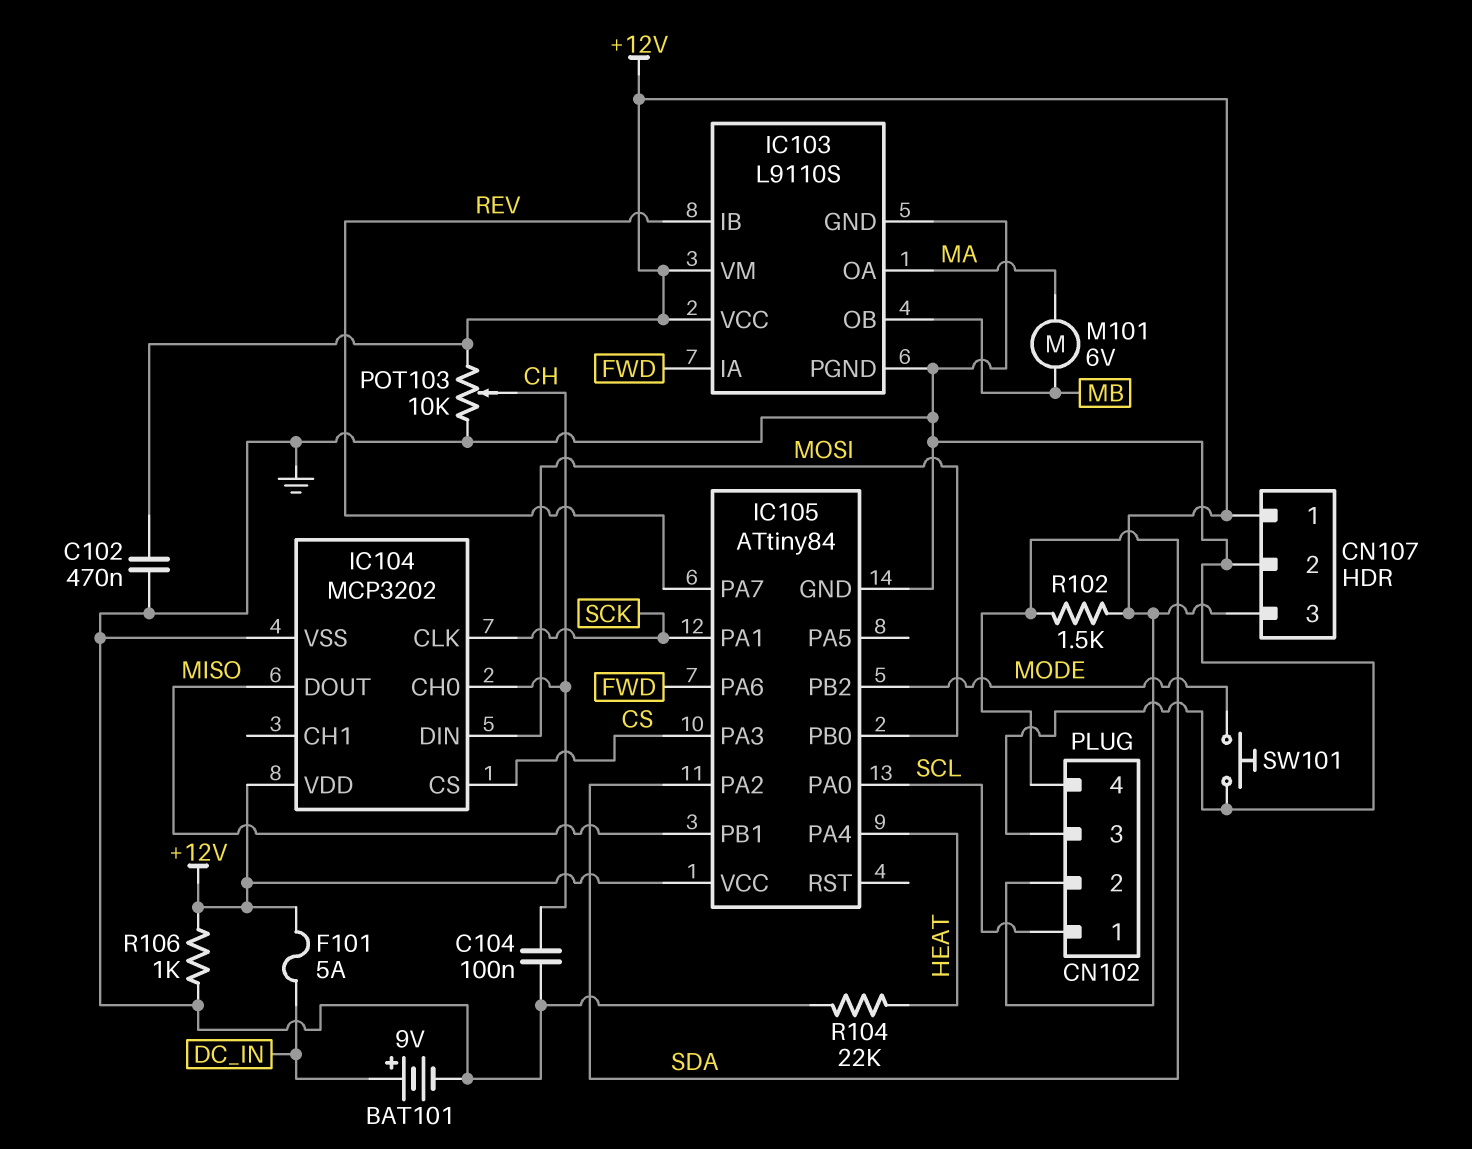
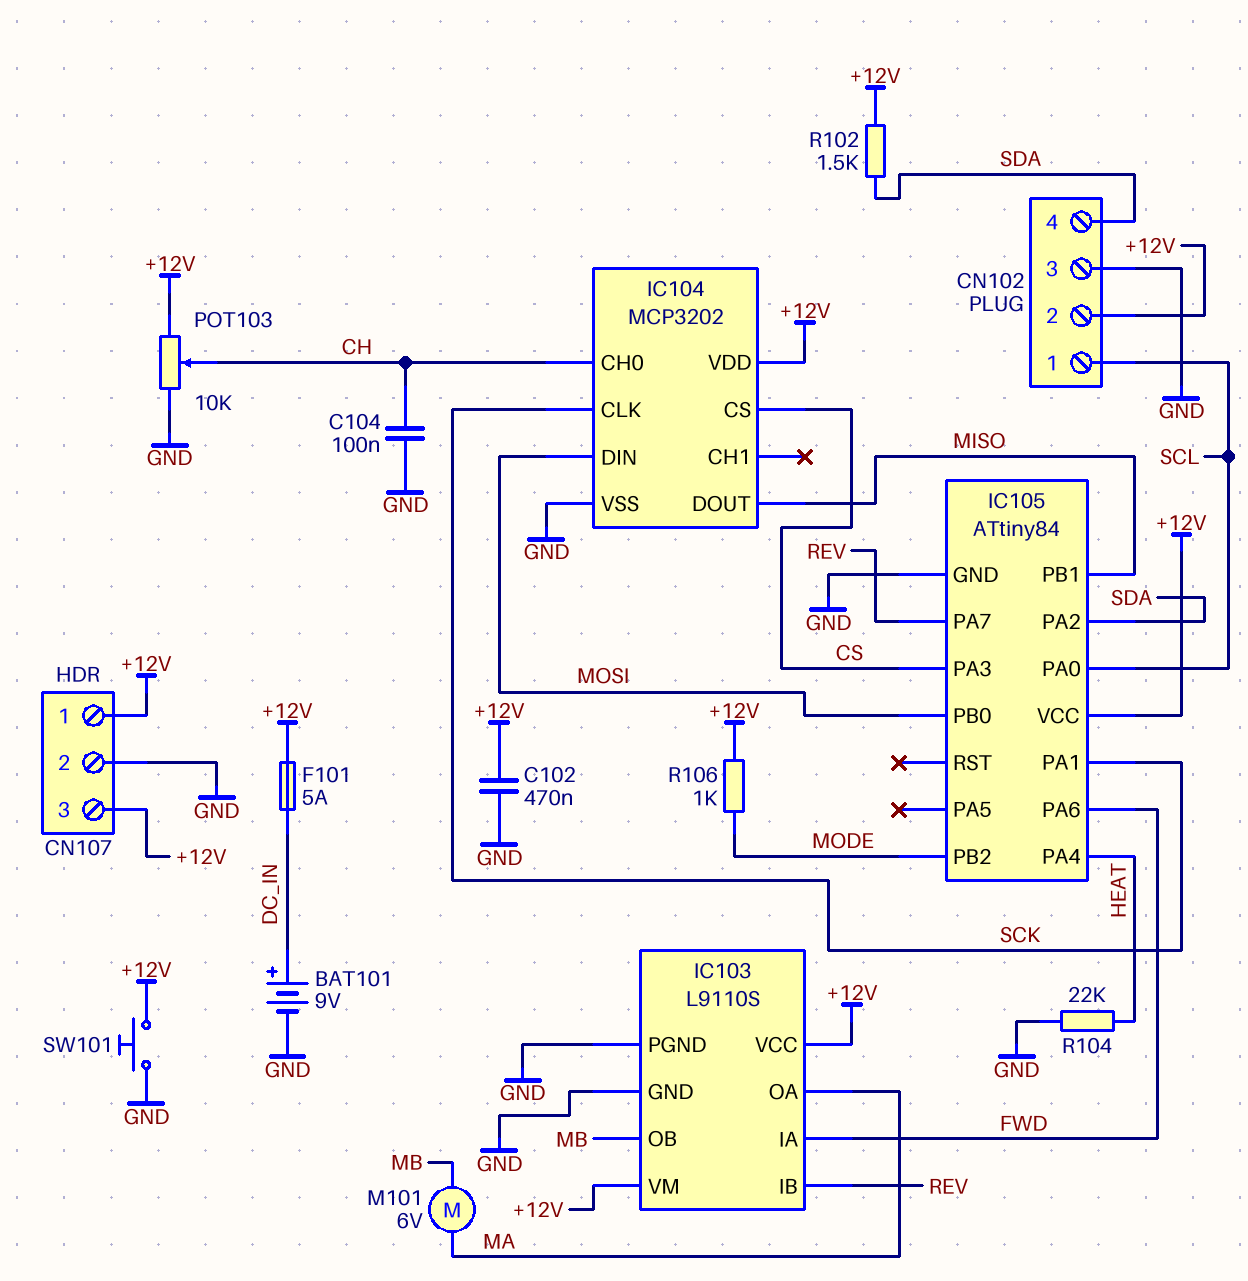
R106: 1k (+12V, GND) -> 1k (+12V, MODE)
SW101: button (GND, MODE) -> button (+12V, GND)

